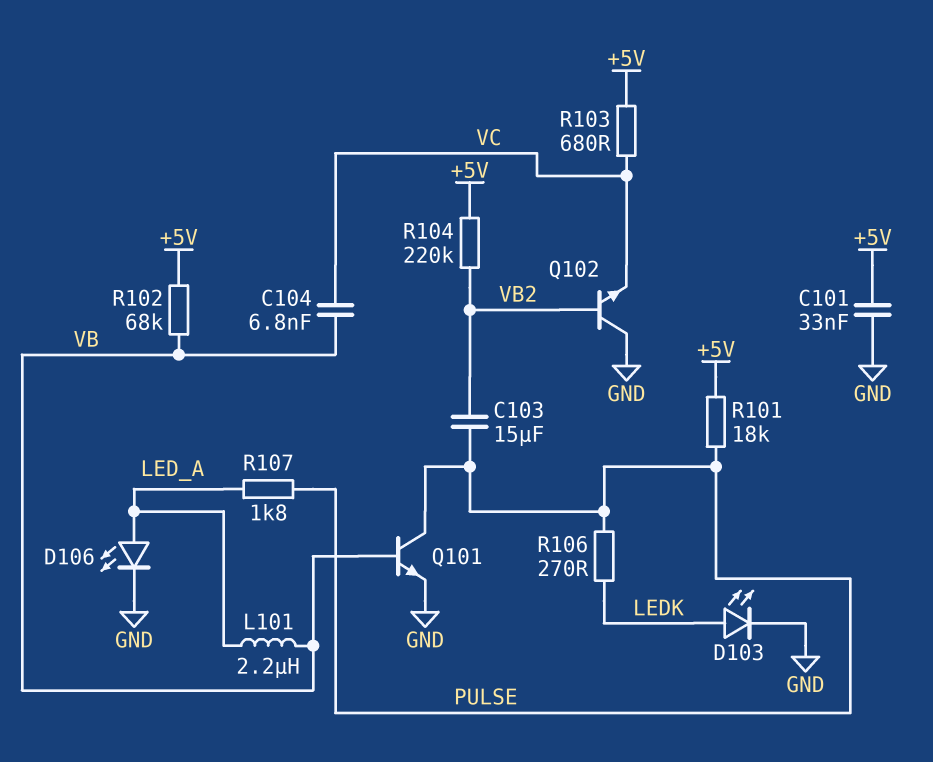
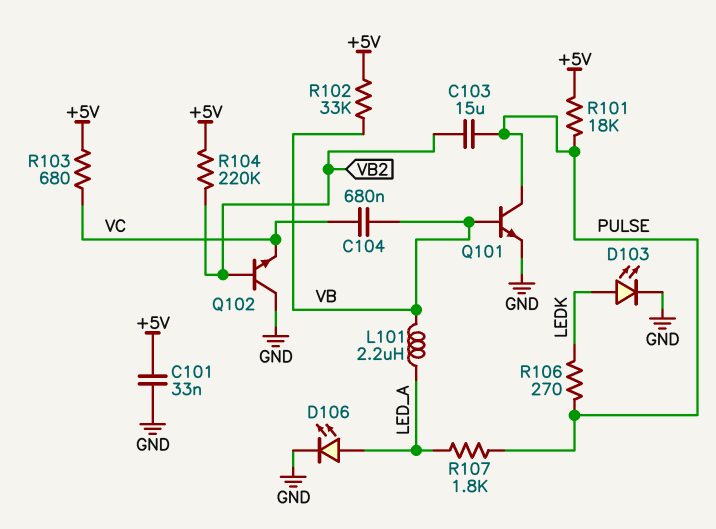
C104: 6.8nF (VB, VC) -> 680nF (VB, VC)
R102: 68k (+5V, VB) -> 33k (+5V, VB)

